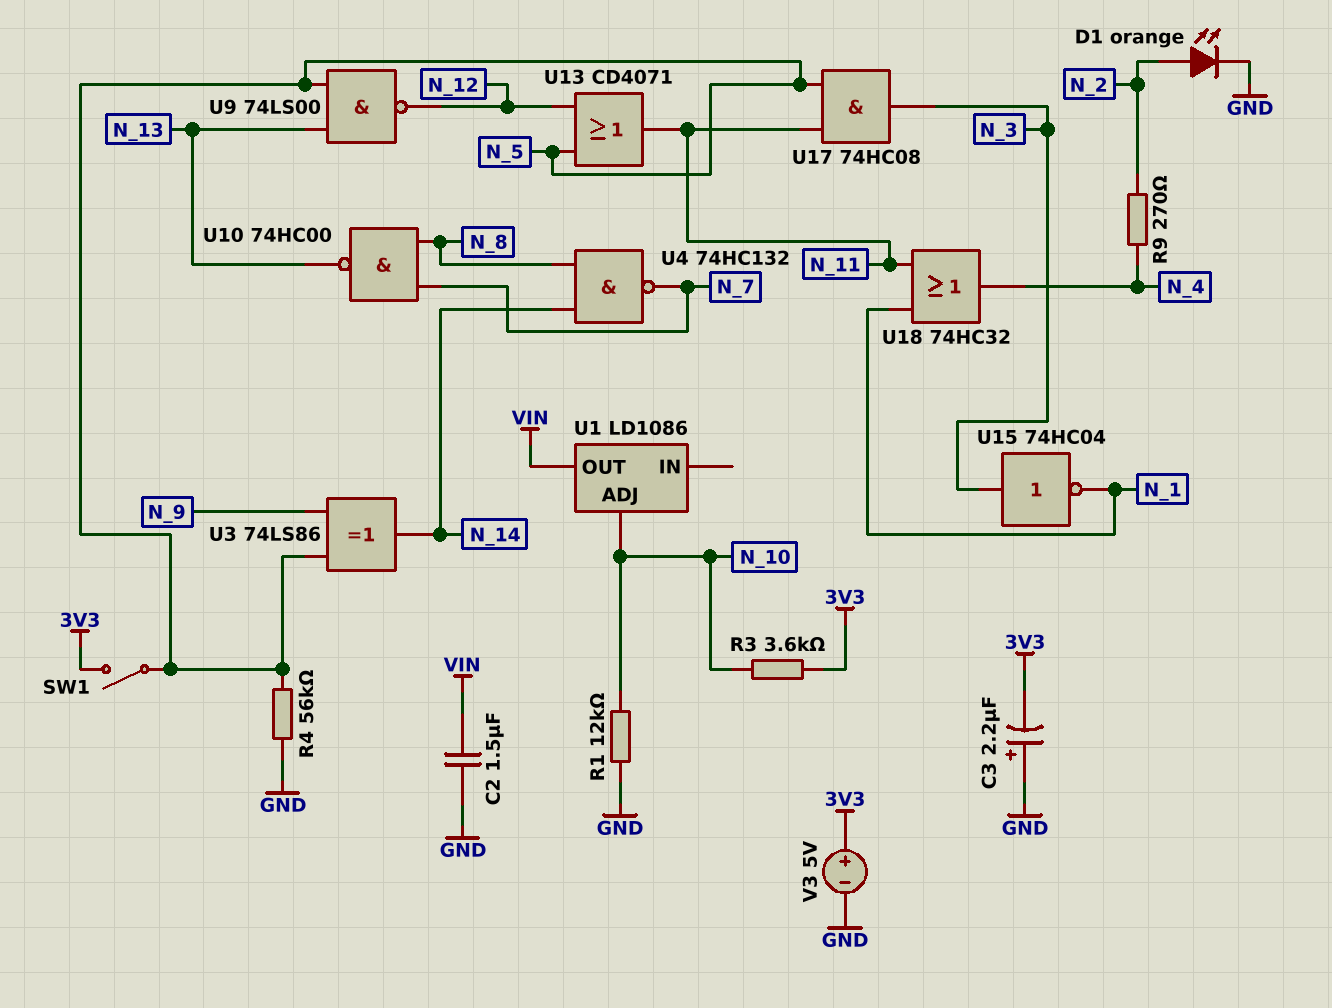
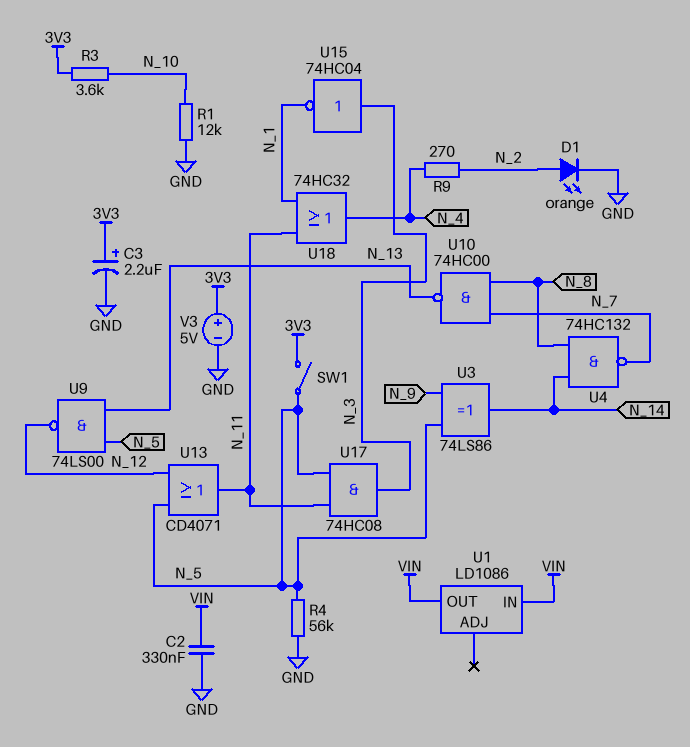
C2: 1.5uF (GND, VIN) -> 330nF (GND, VIN)
C3: 2.2uF (plus GND, minus 3V3) -> 2.2uF (plus 3V3, minus GND)
U1 pin ADJ: N_10 -> none
U1 pin IN: none -> VIN

